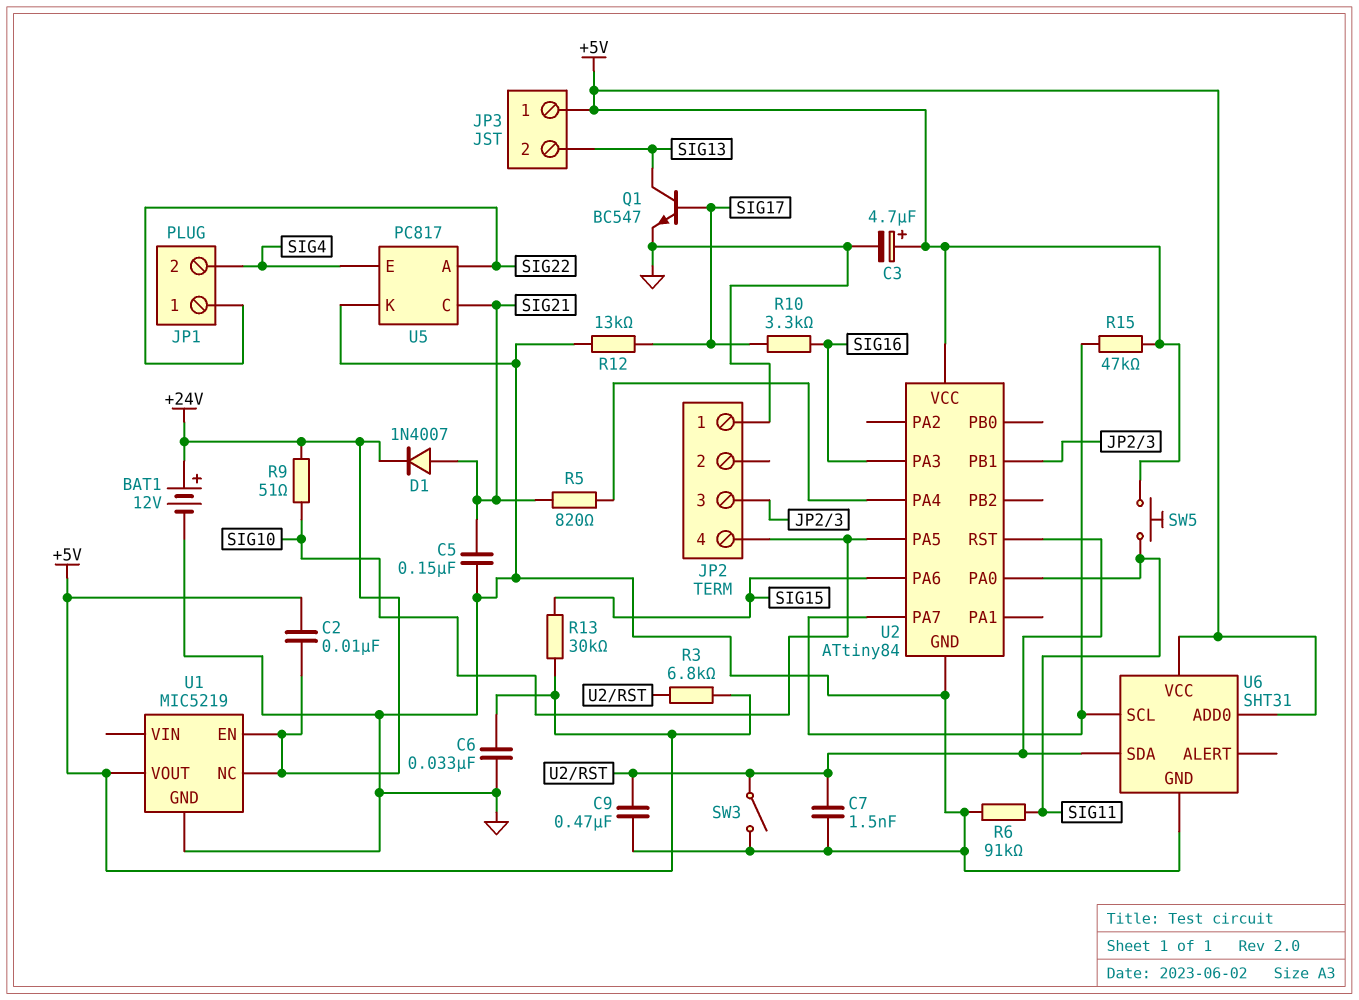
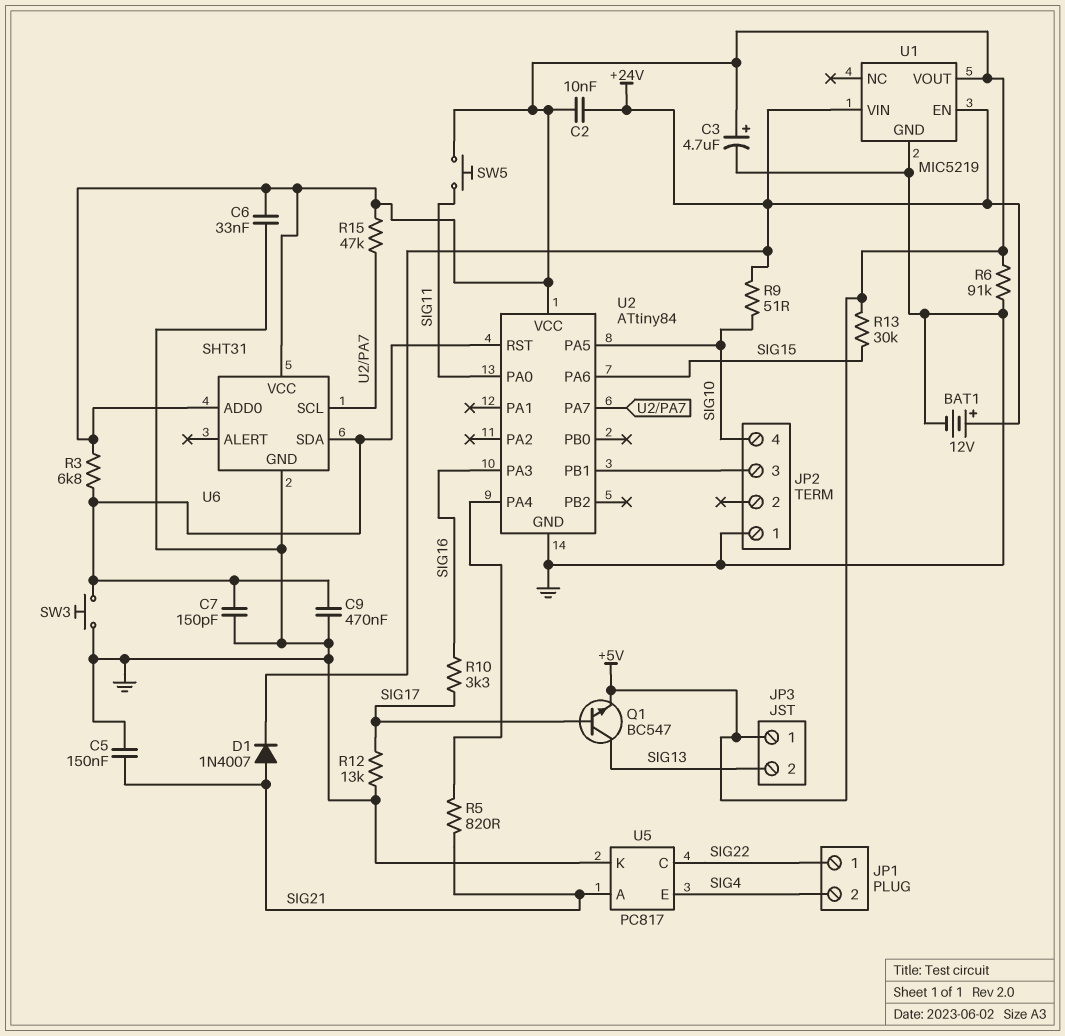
C7: 1.5nF (GND, U2/RST) -> 150pF (GND, U2/RST)
Q1: NPN BC547 (B SIG17, C SIG13, E GND) -> NPN BC547 (B SIG17, C SIG13, E +5V)
R6: 91k (GND, SIG11) -> 91k (+5V, GND)
SW3: switch (GND, U2/RST) -> button (GND, U2/RST)
U1 pin NC: +24V -> none
U1 pin VIN: none -> +24V
U5 pin A: SIG22 -> SIG21
U5 pin C: SIG21 -> SIG22

